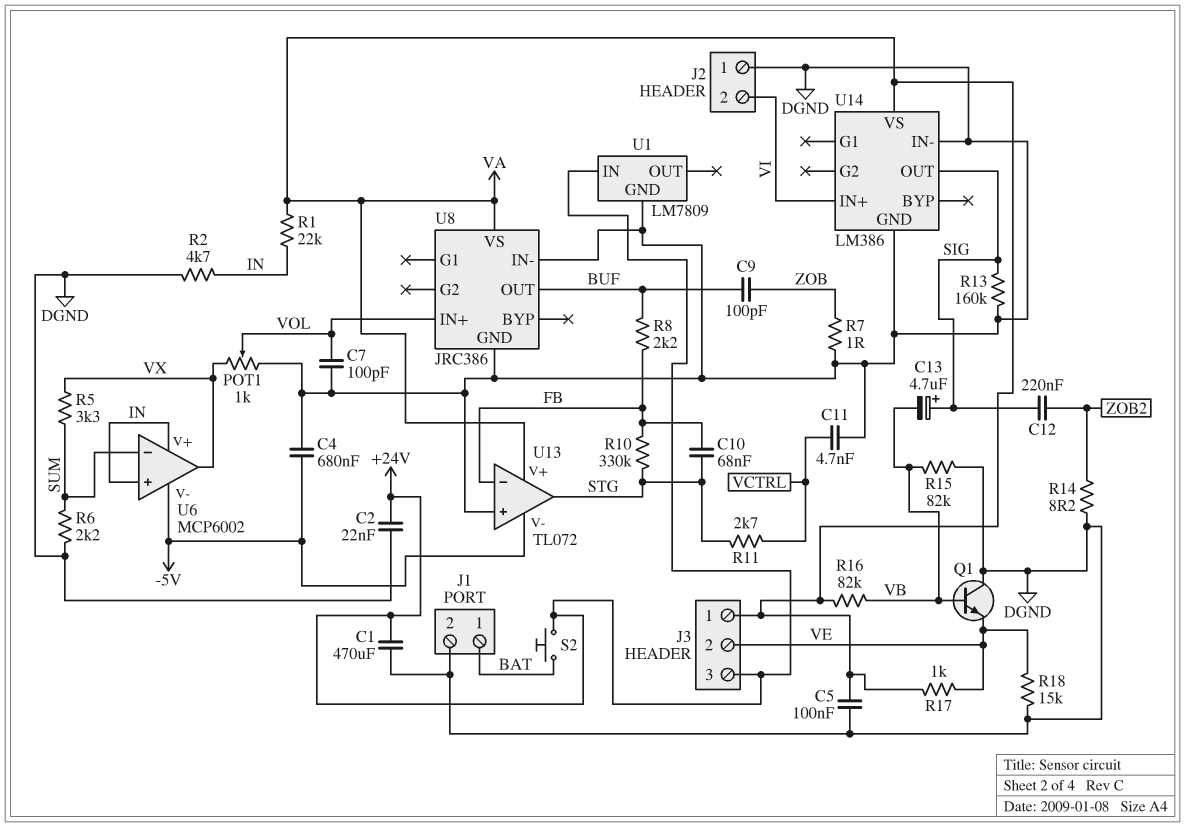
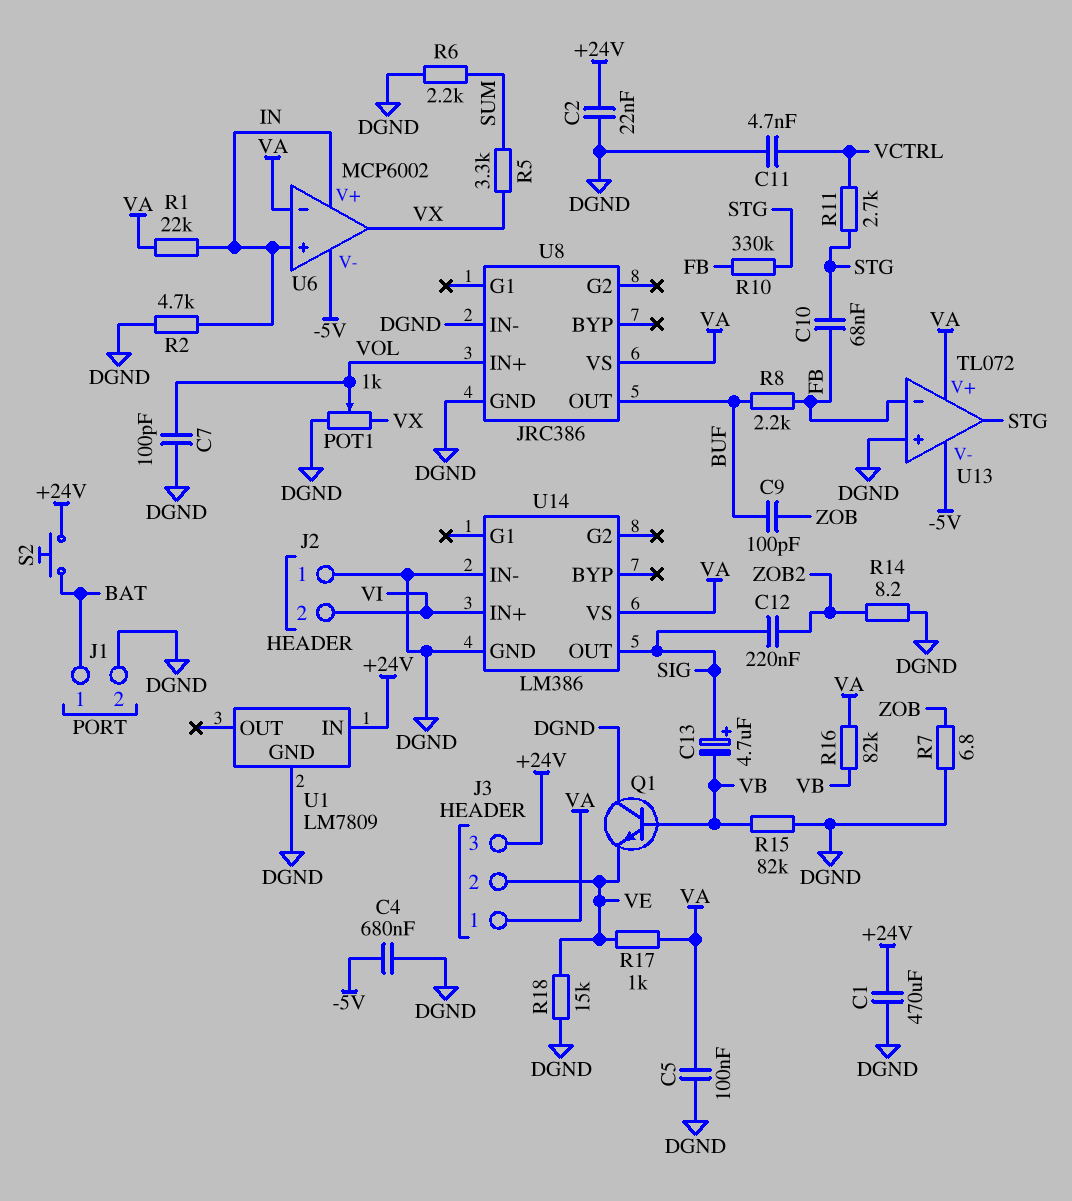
R7: 1 (DGND, ZOB) -> 6.8 (DGND, ZOB)
R13: 160k (DGND, SIG) -> none
U6 pin in-: SUM -> VA

